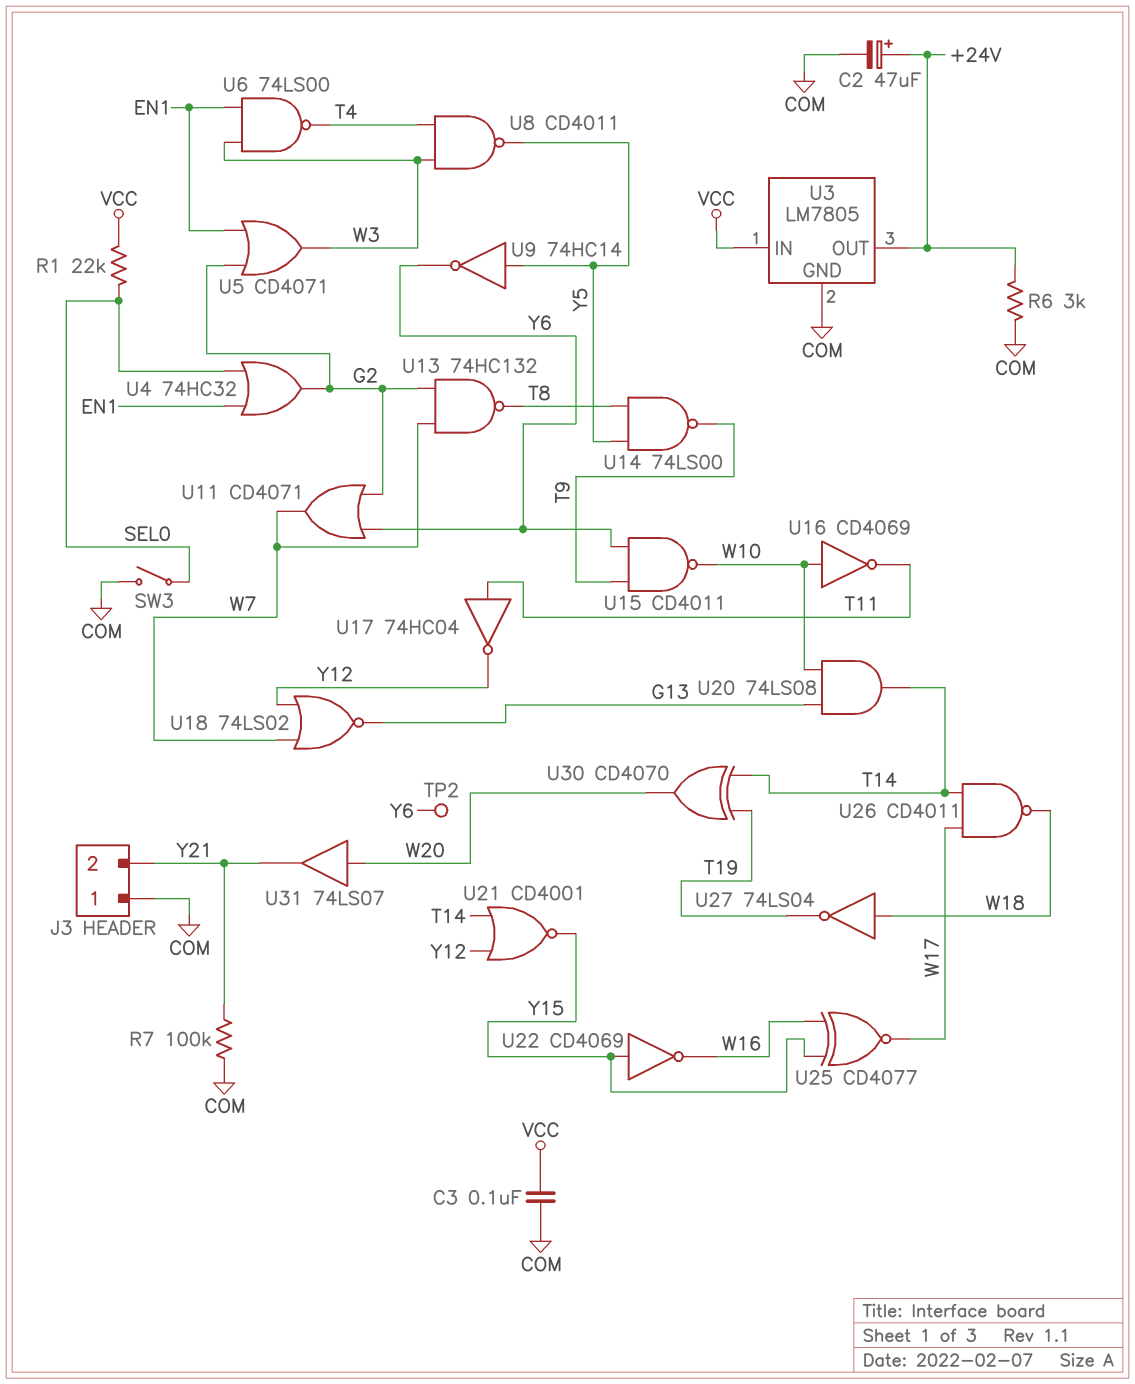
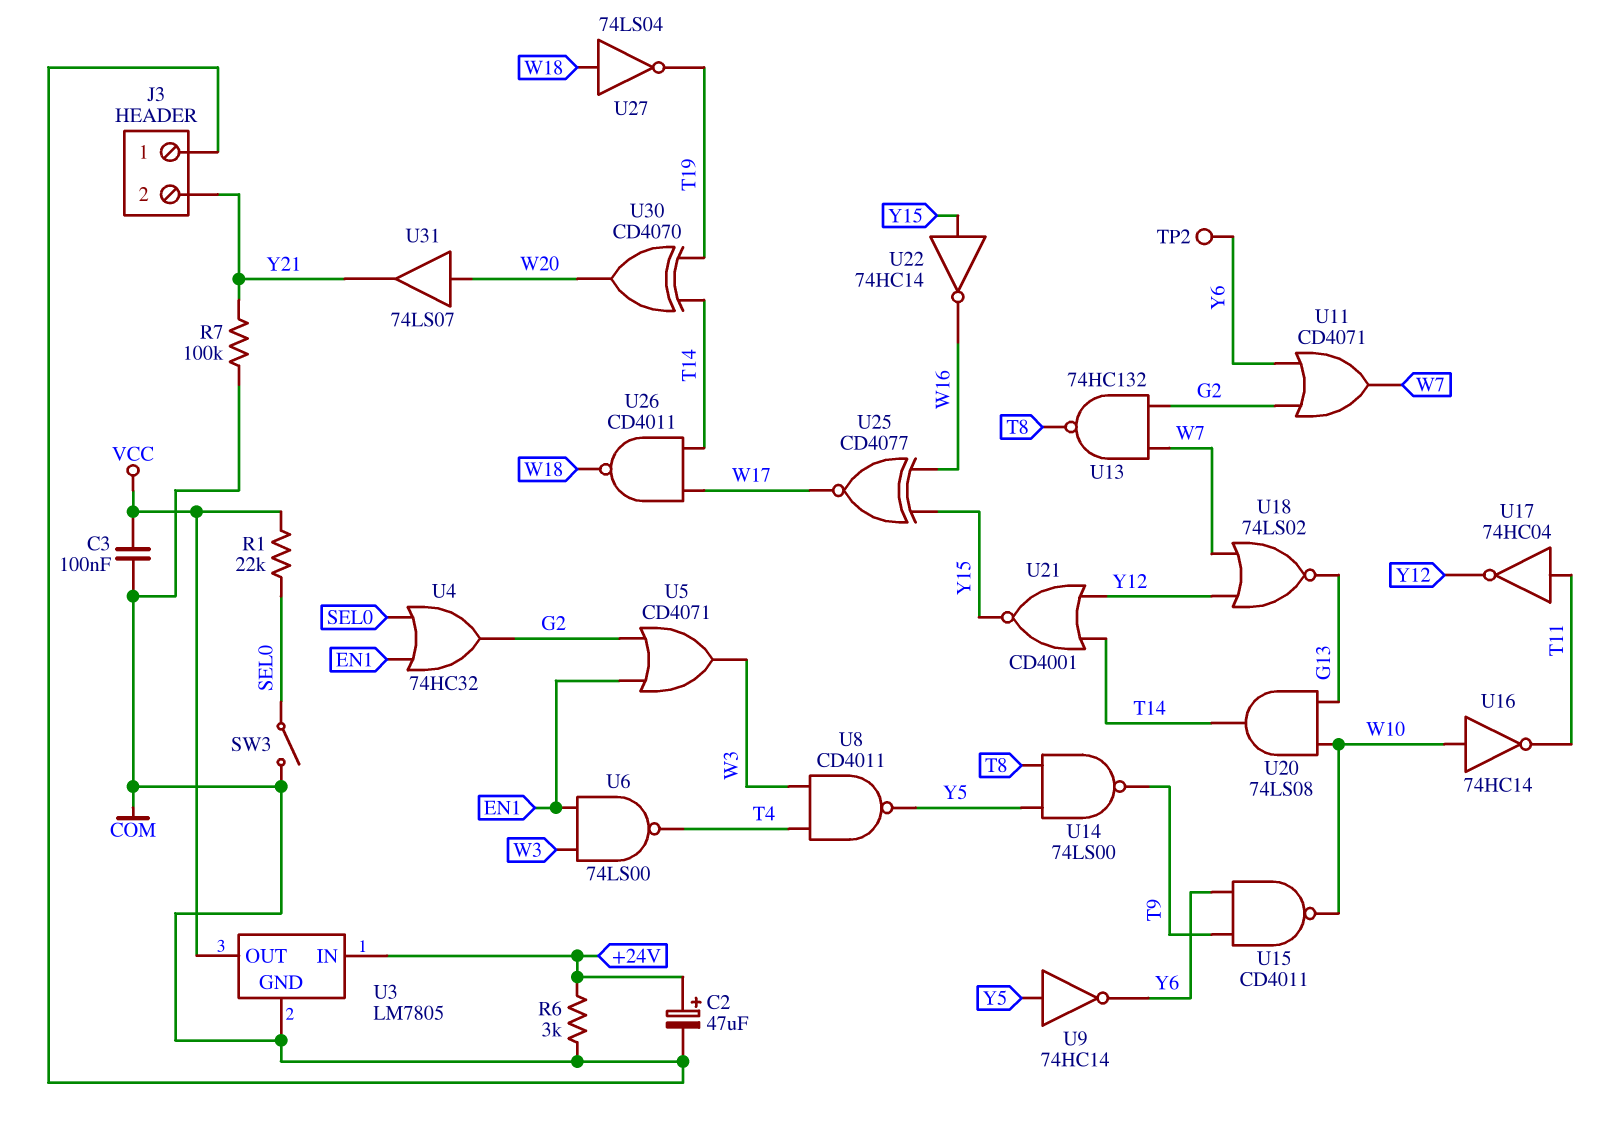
U3 pin IN: VCC -> +24V
U3 pin OUT: +24V -> VCC
U16: NOT CD4069 (in W10, out T11) -> NOT 74HC14 (in W10, out T11)
U22: NOT CD4069 (in Y15, out W16) -> NOT 74HC14 (in Y15, out W16)

